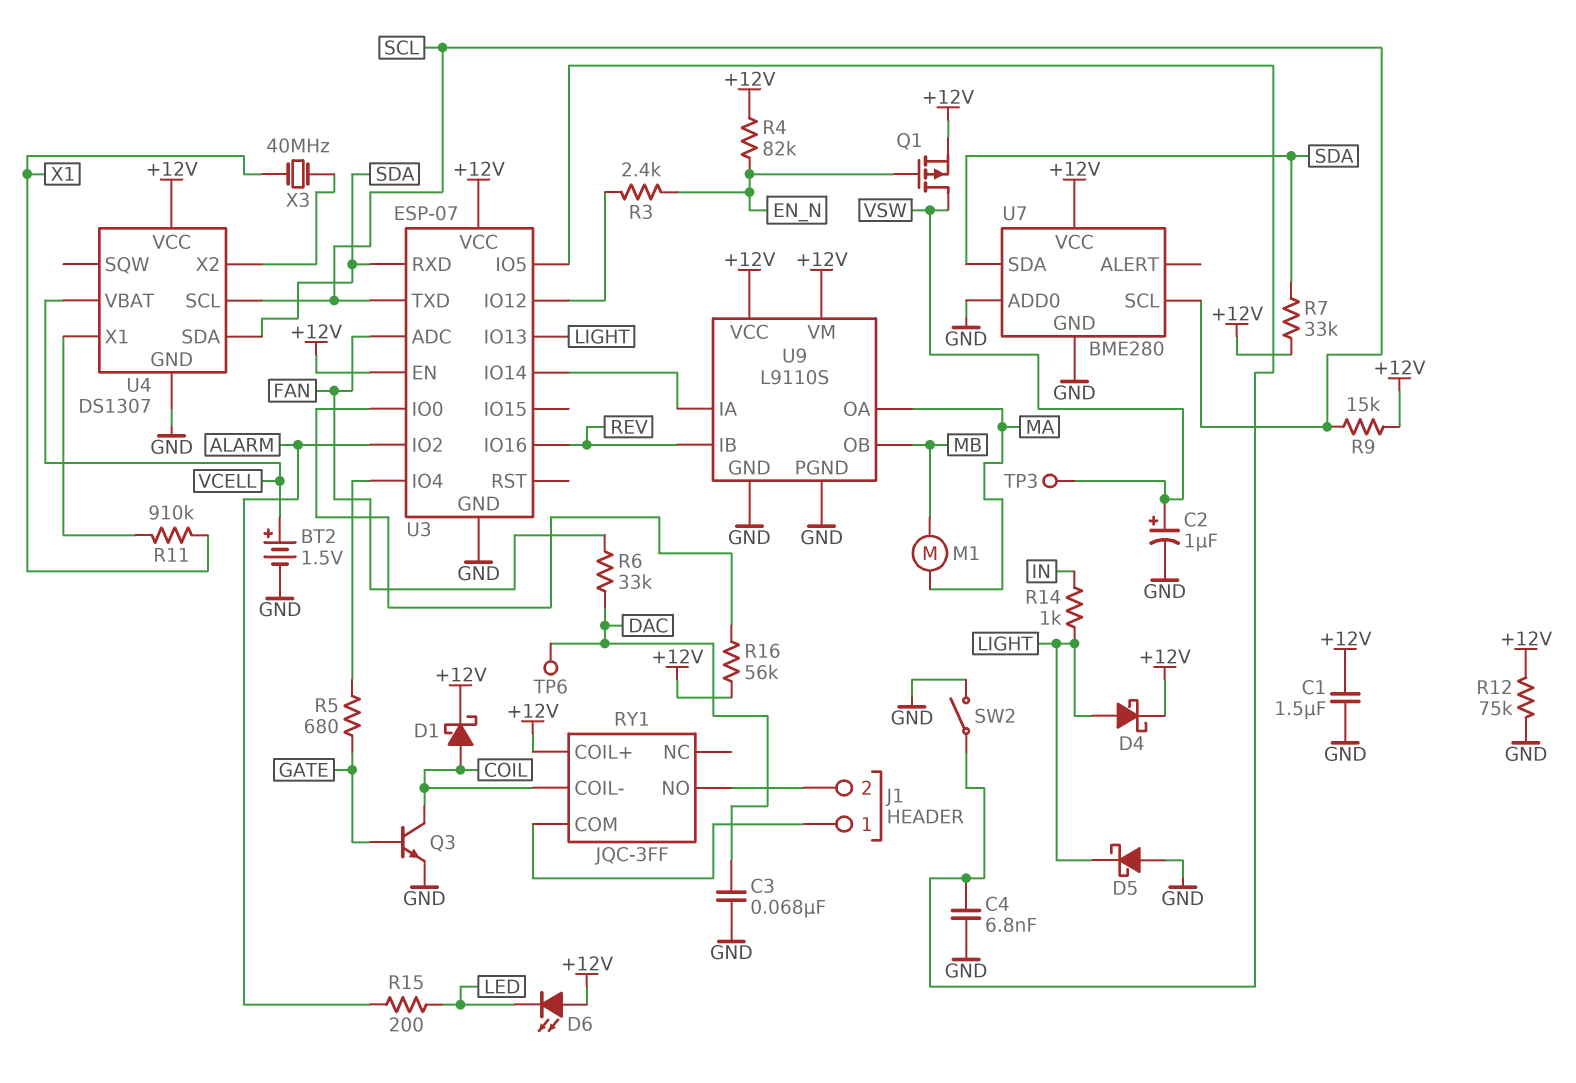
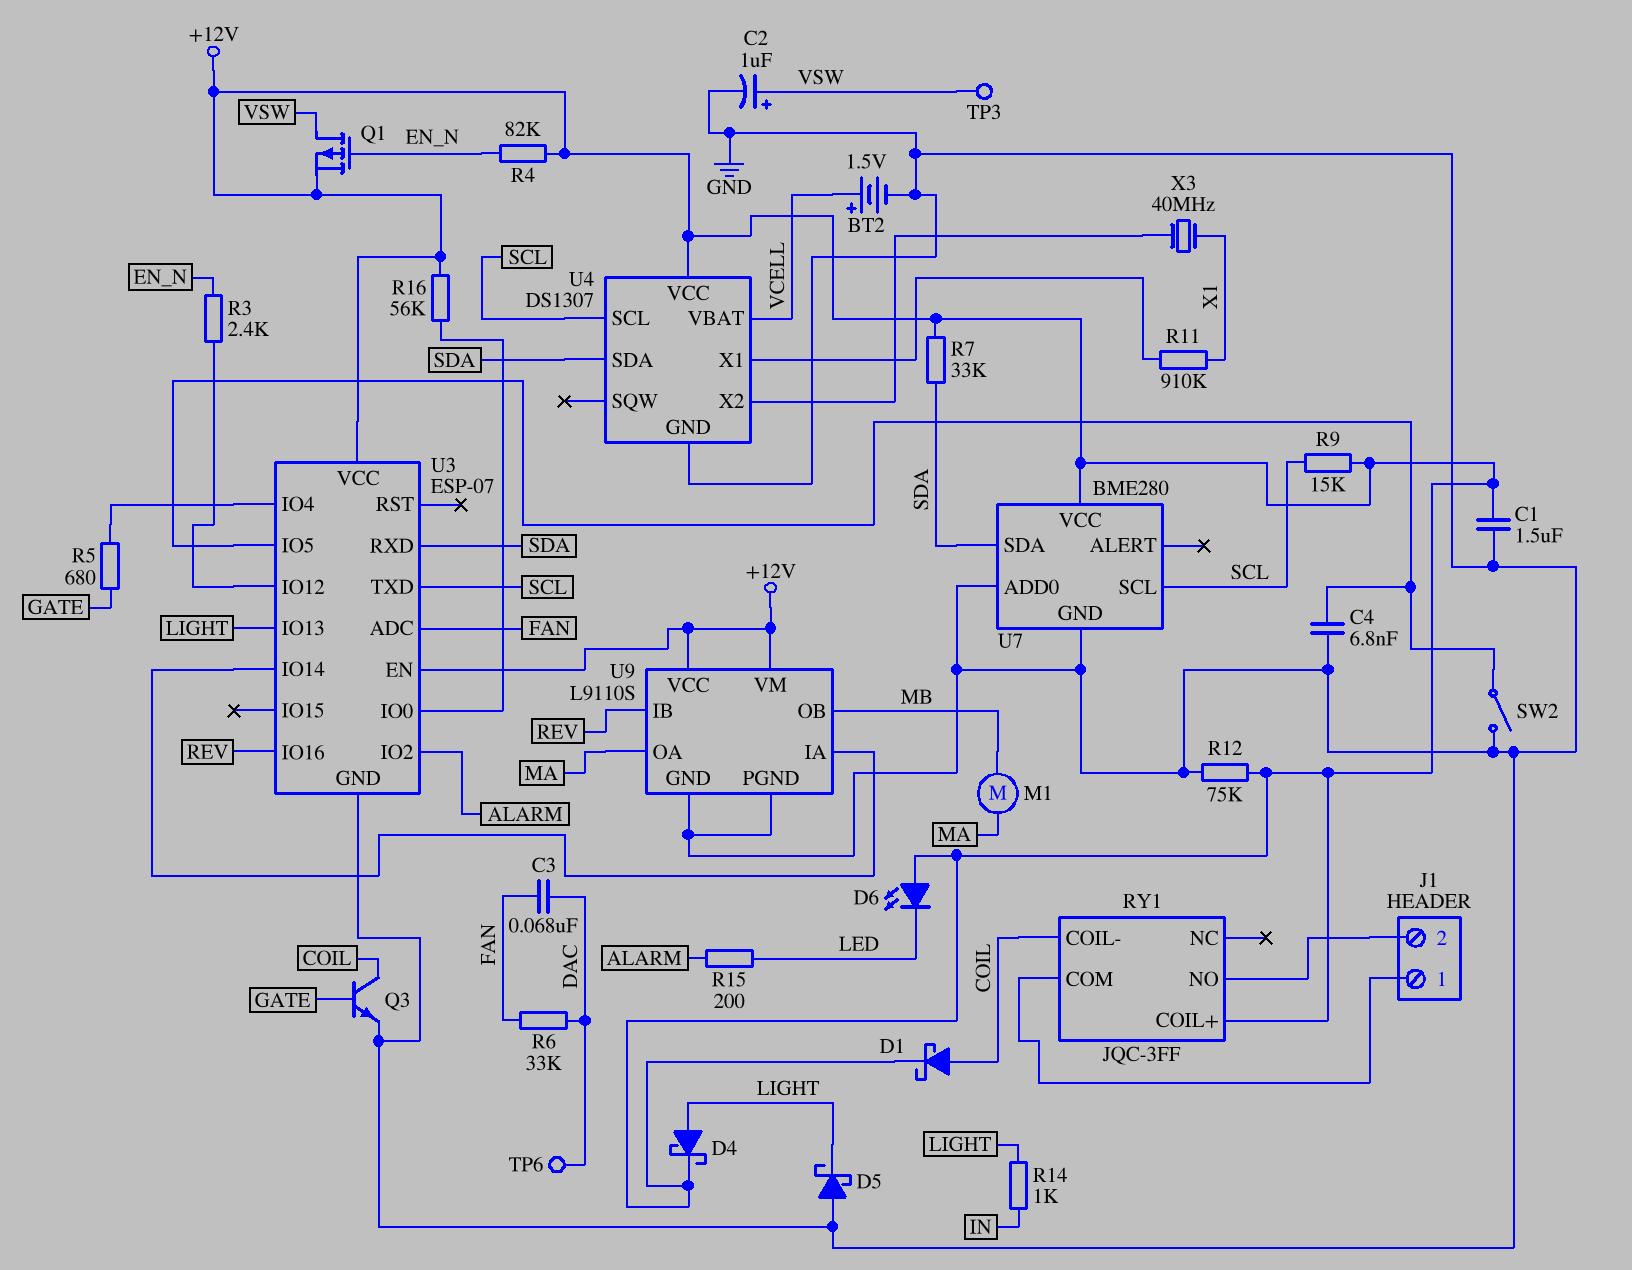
C3: 68nF (DAC, GND) -> 68nF (DAC, FAN)

